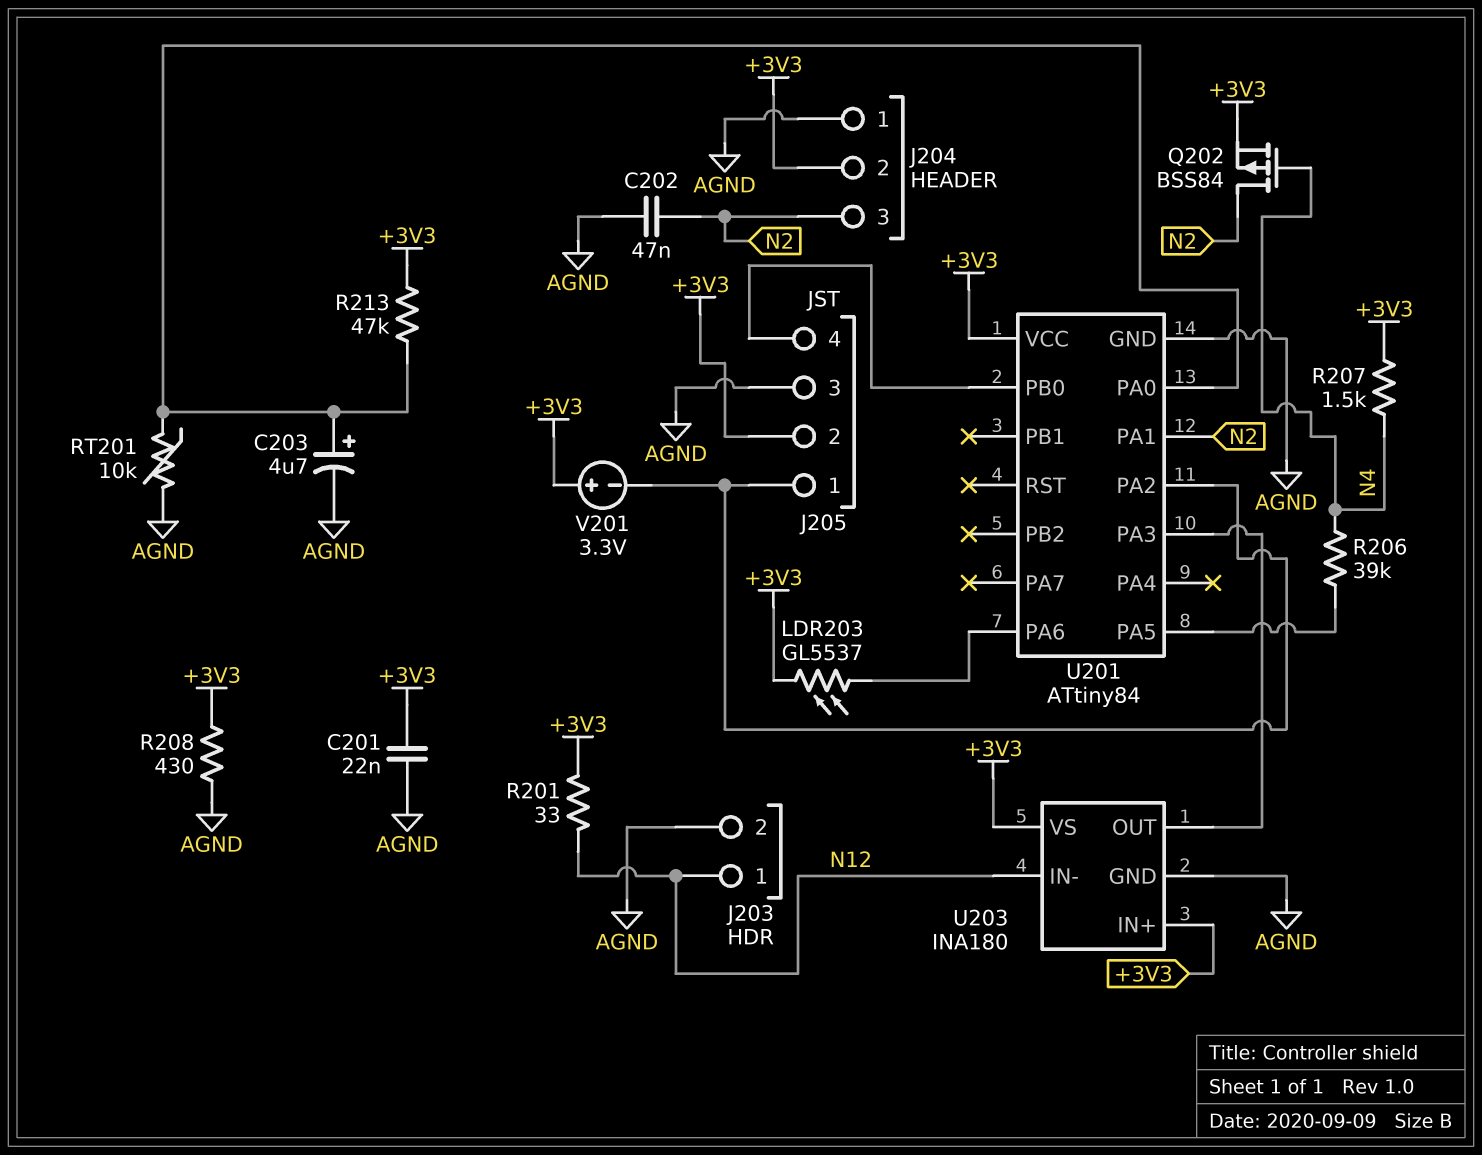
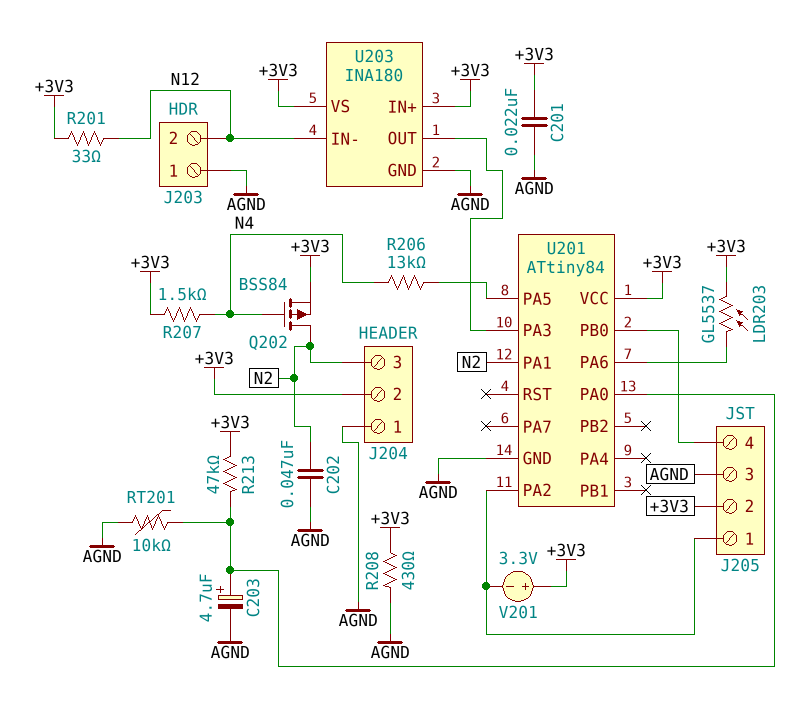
J203 pin 1: N12 -> AGND
J203 pin 2: AGND -> N12
R206: 39k (N4, U201/PA5) -> 13k (N4, U201/PA5)

